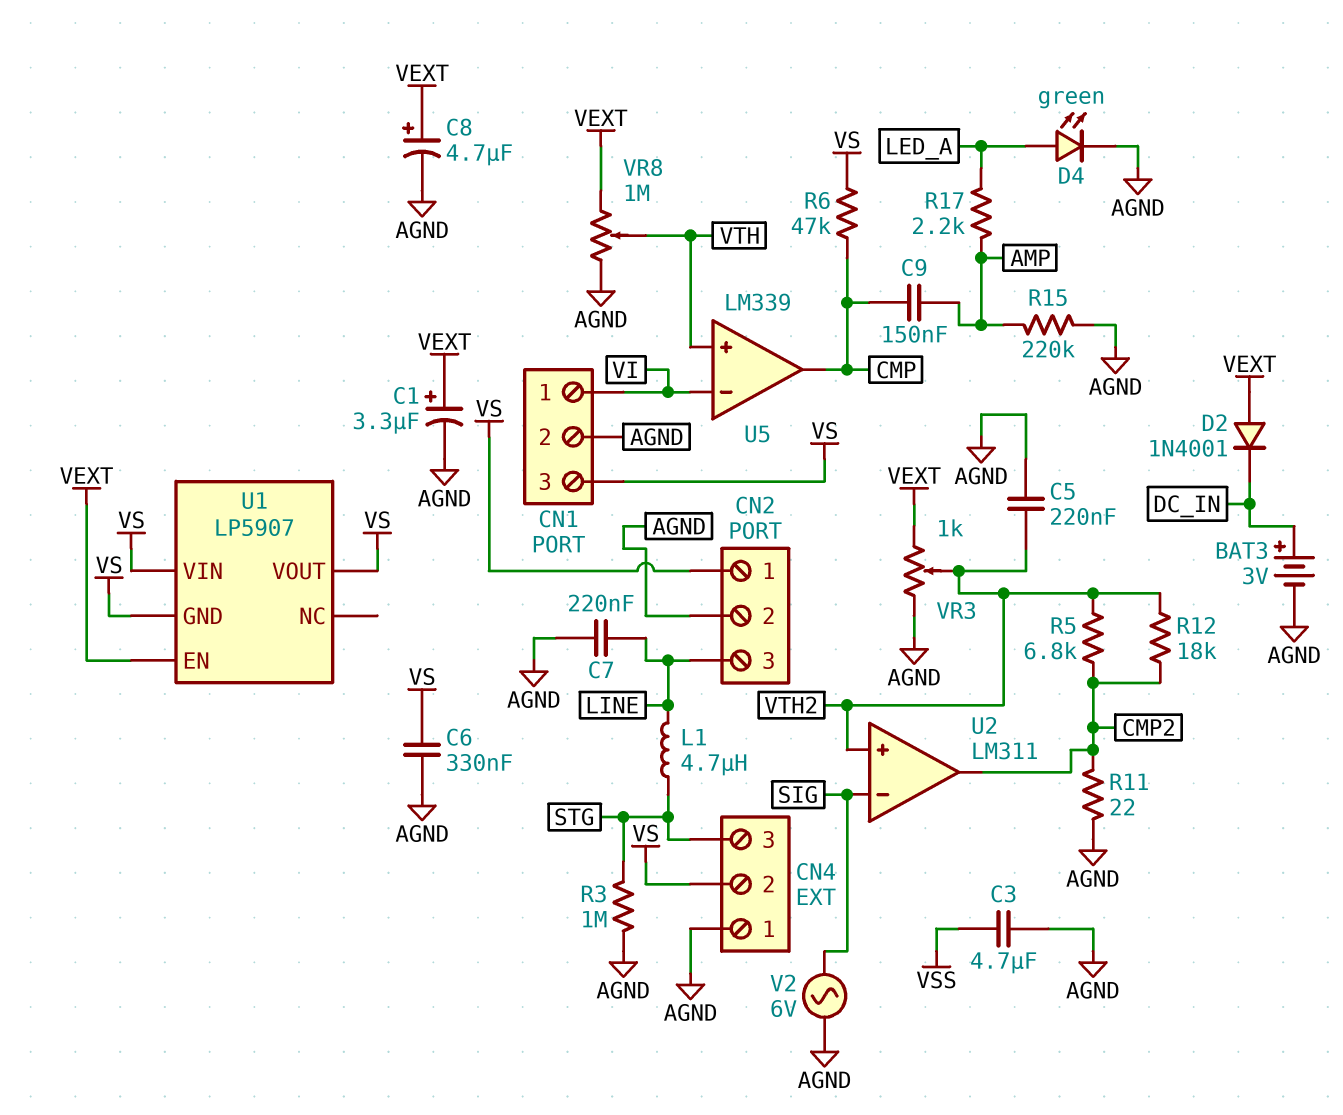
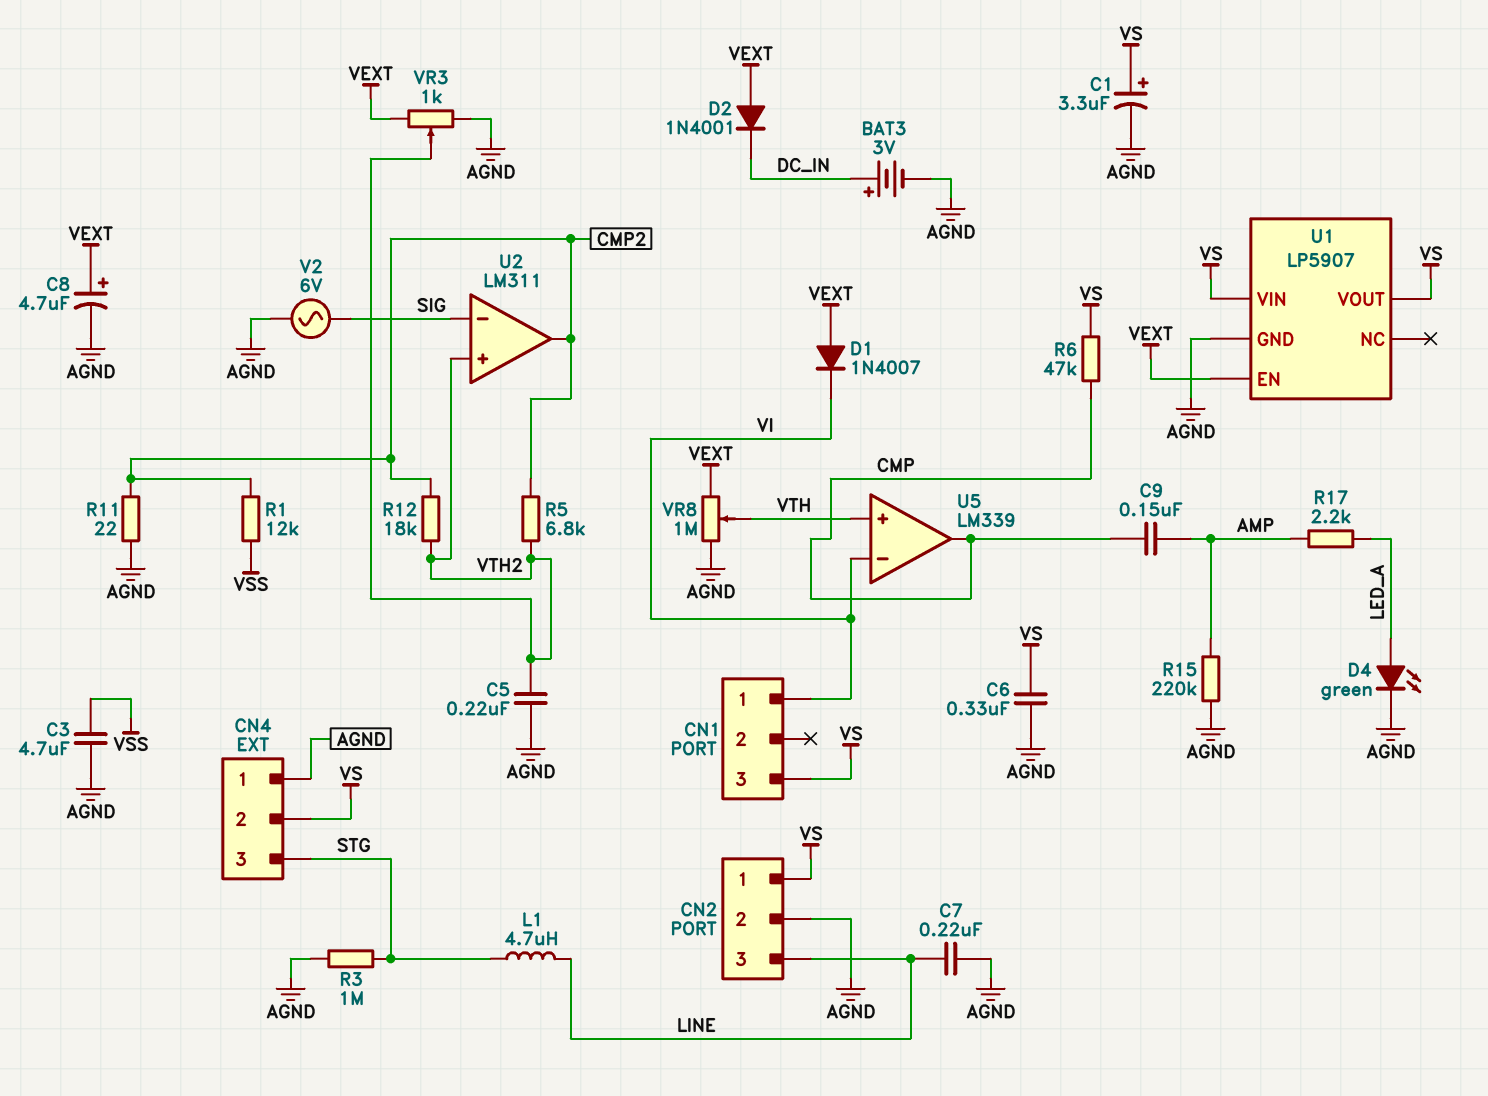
C1: 3.3uF (plus VEXT, minus AGND) -> 3.3uF (plus VS, minus AGND)
CN1 pin 2: AGND -> none
D1: none -> diode 1N4007 (A VEXT, K VI)
R1: none -> 12k (CMP2, VSS)
U1 pin GND: VS -> AGND

